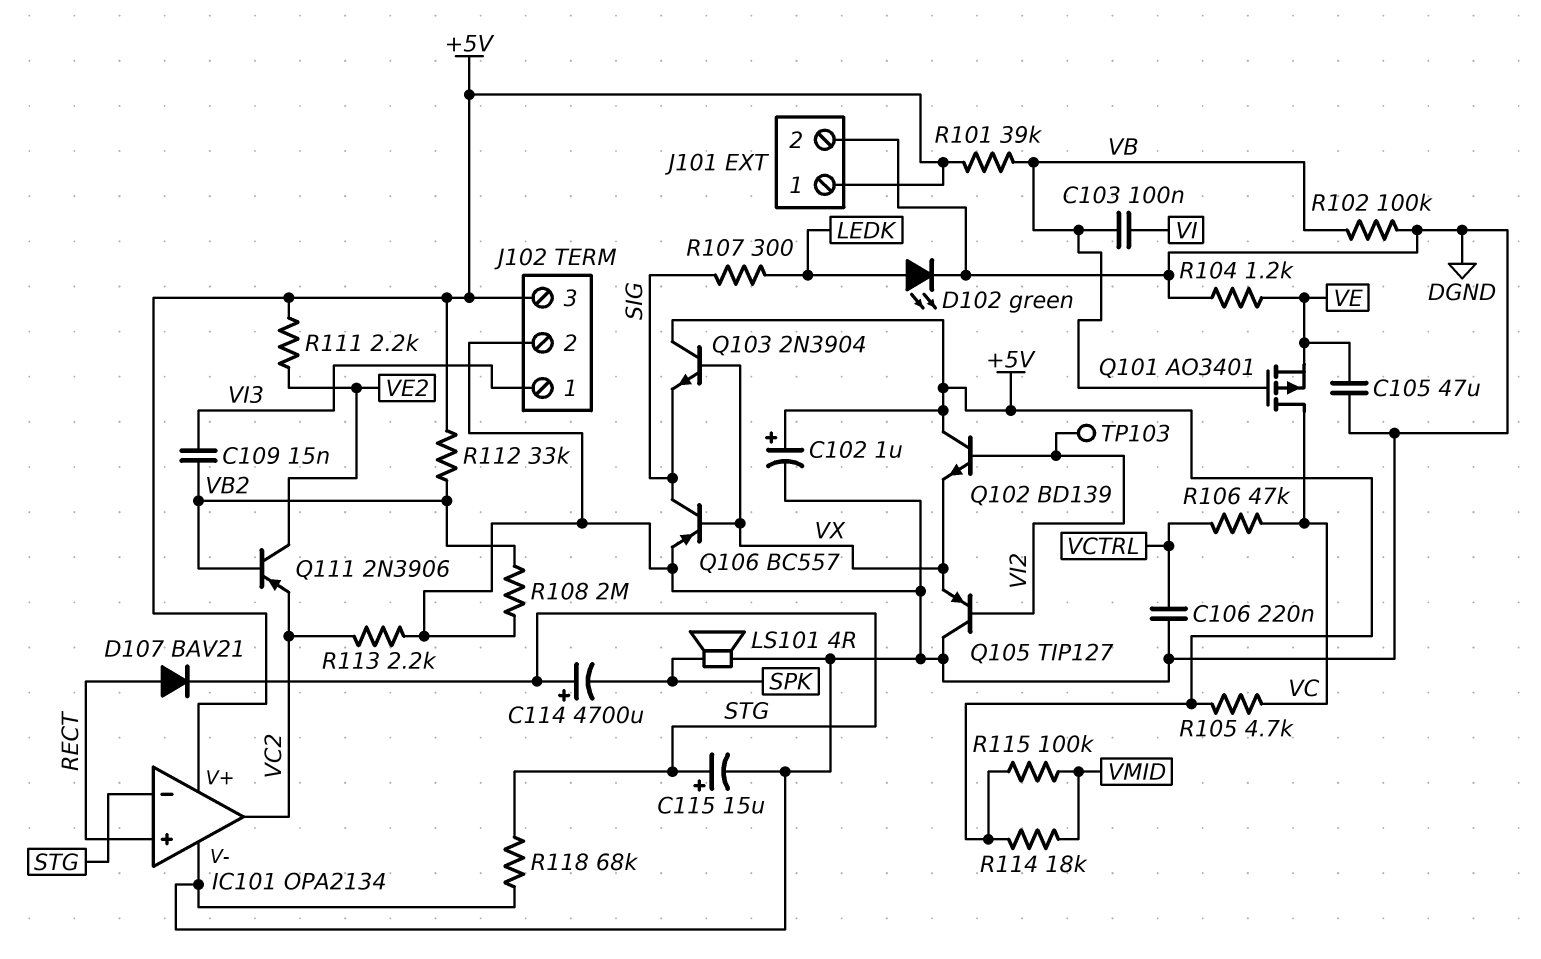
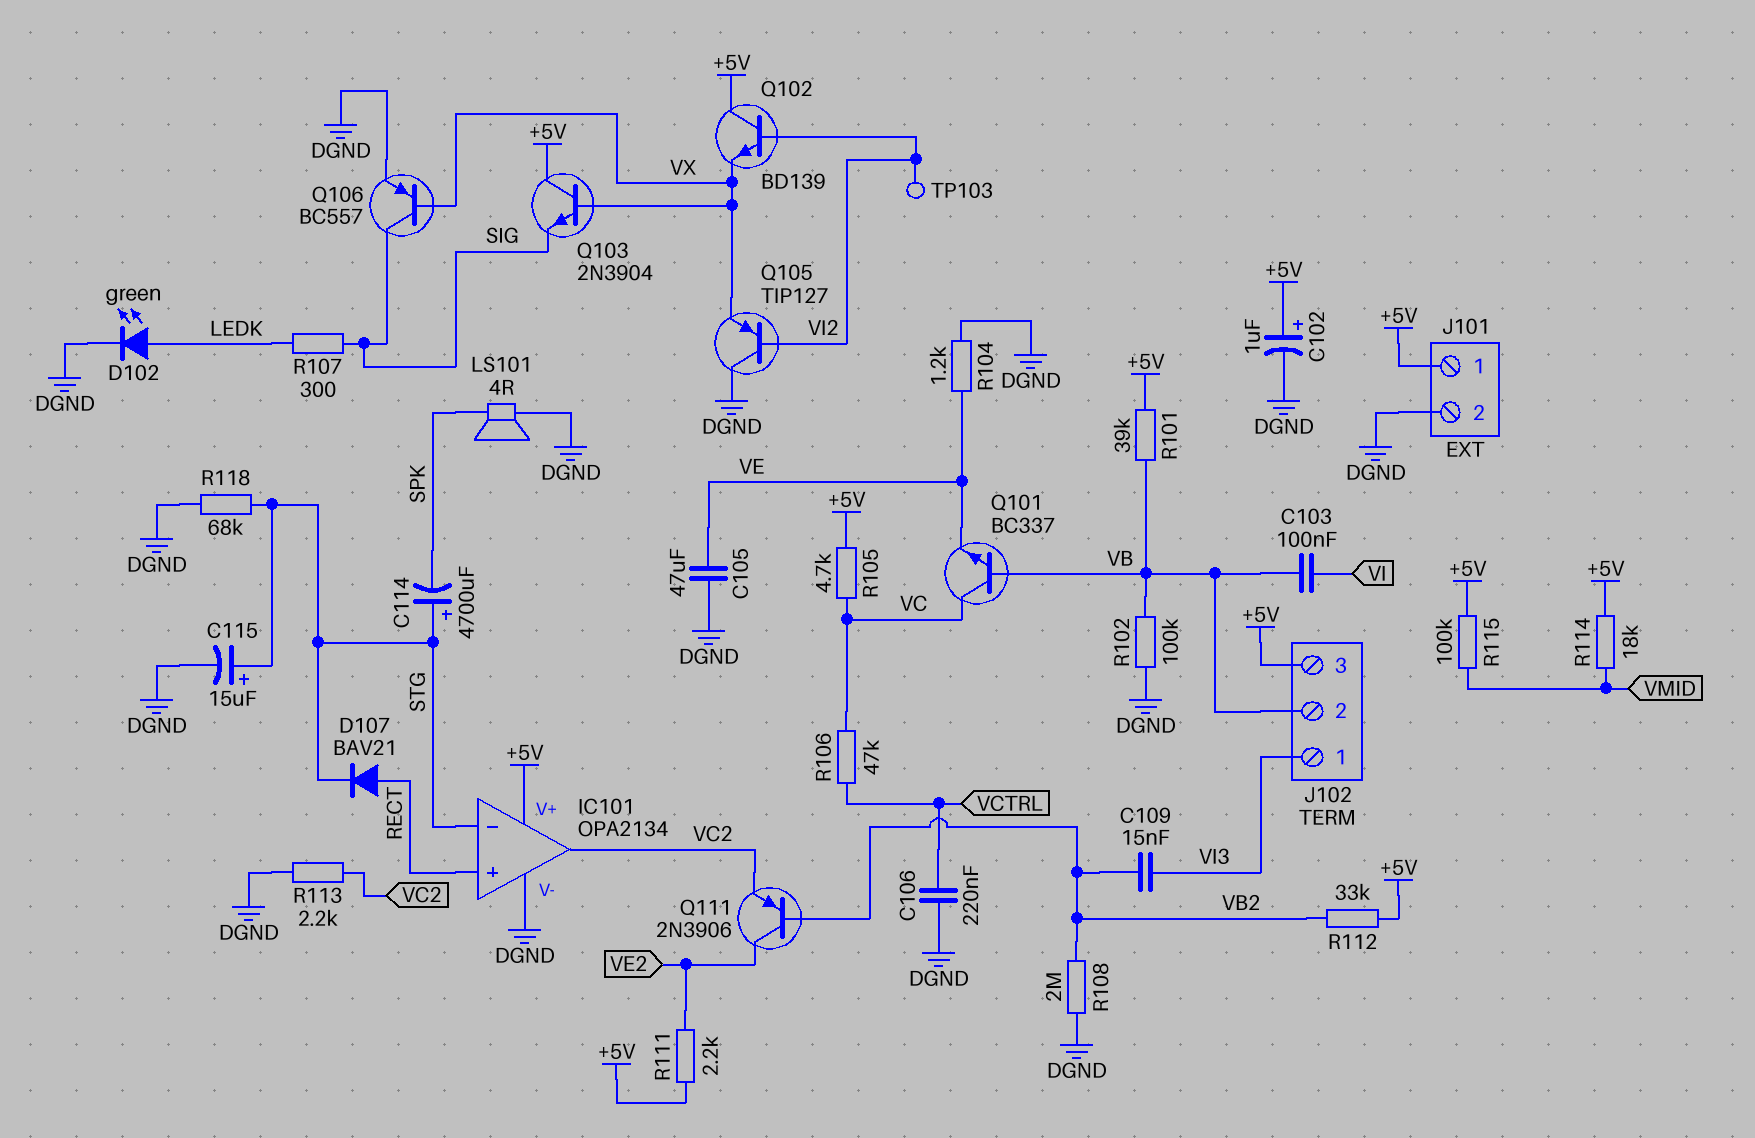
J102 pin 2: DGND -> VB
Q101: PMOS AO3401 (G VB, D VC, S VE) -> NPN BC337 (B VB, C VC, E VE)

